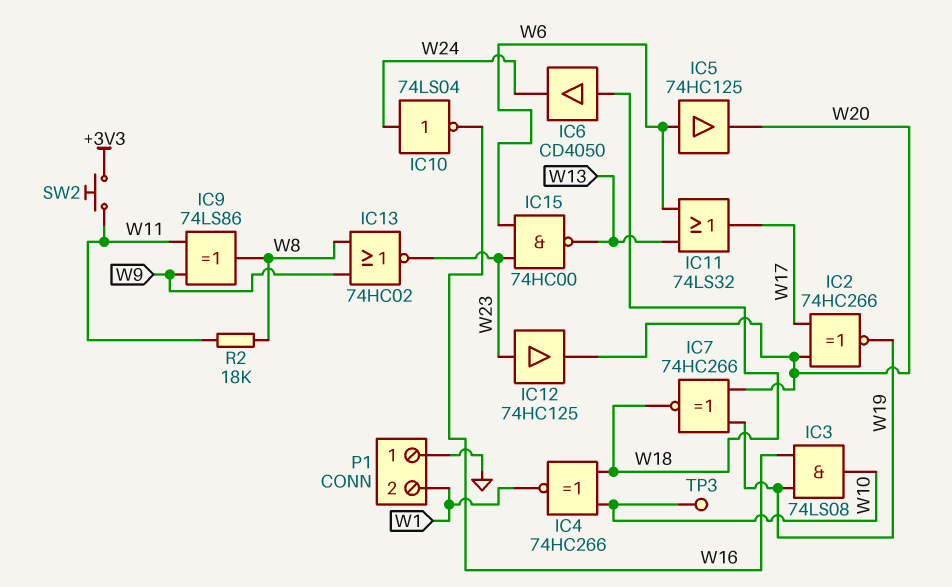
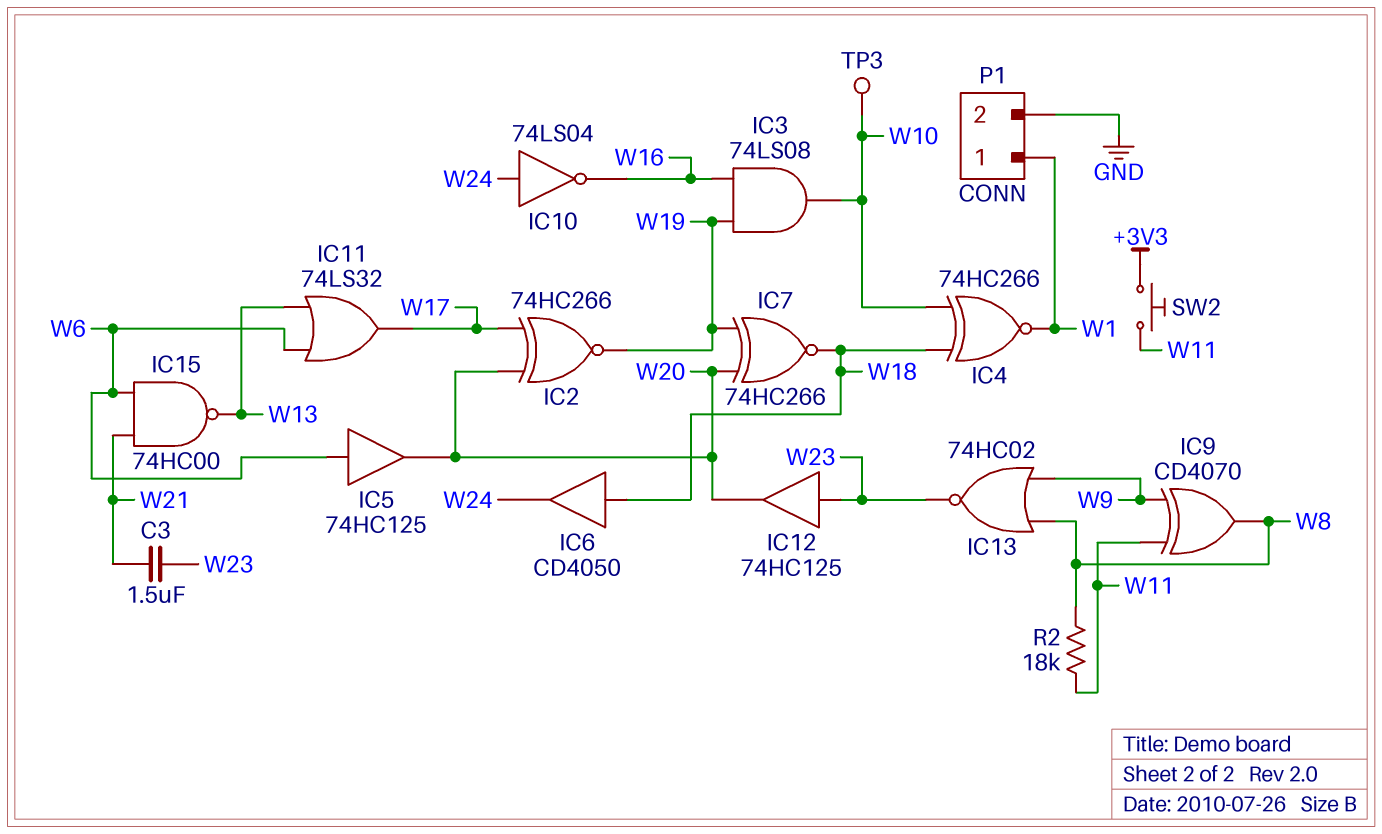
C3: none -> 1.5uF (W21, W23)
IC9: XOR 74LS86 (in W9, in W11, out W8) -> XOR CD4070 (in W9, in W11, out W8)
IC15: NAND 74HC00 (in W6, in W23, out W13) -> NAND 74HC00 (in W6, in W21, out W13)
P1 pin 1: GND -> W1
P1 pin 2: W1 -> GND

